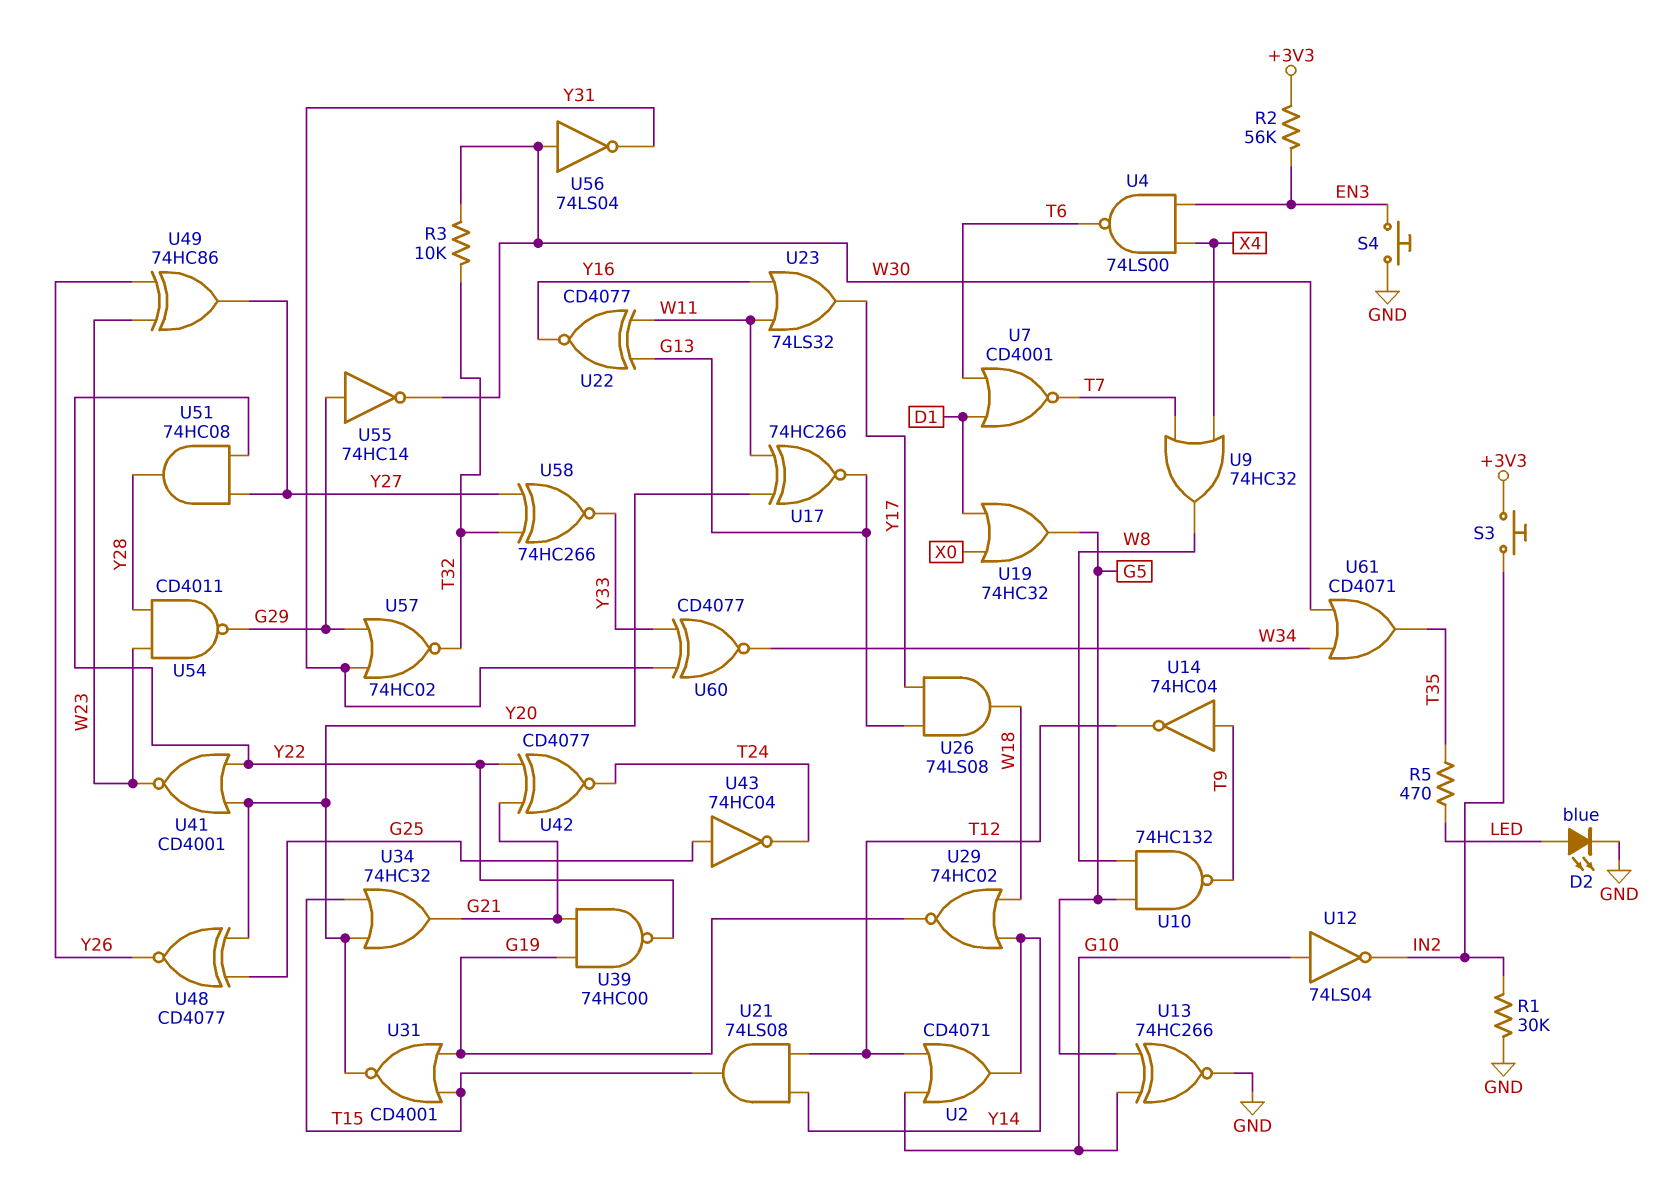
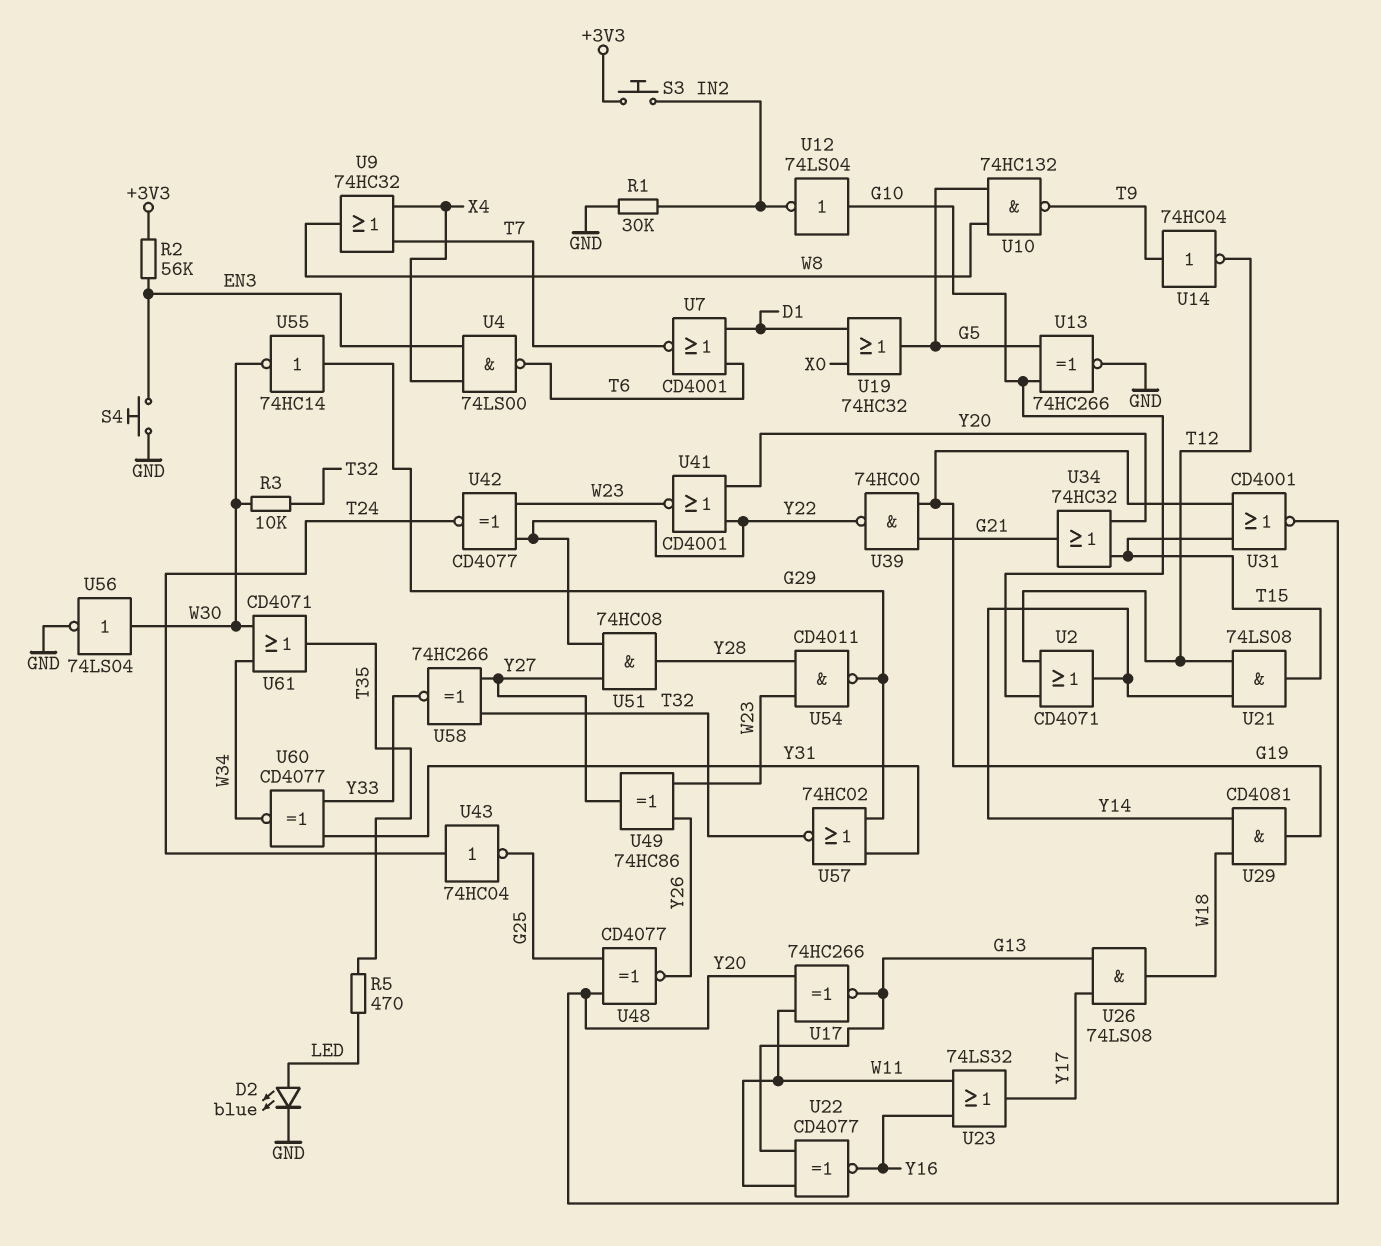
U29: NOR 74HC02 (in W18, in Y14, out G19) -> AND CD4081 (in W18, in Y14, out G19)
U42: XNOR CD4077 (in G21, in Y22, out T24) -> XNOR CD4077 (in W23, in Y22, out T24)
U43: NOT 74HC04 (in G25, out T24) -> NOT 74HC04 (in T24, out G25)
U56: NOT 74LS04 (in W30, out Y31) -> NOT 74LS04 (in W30, out GND)

